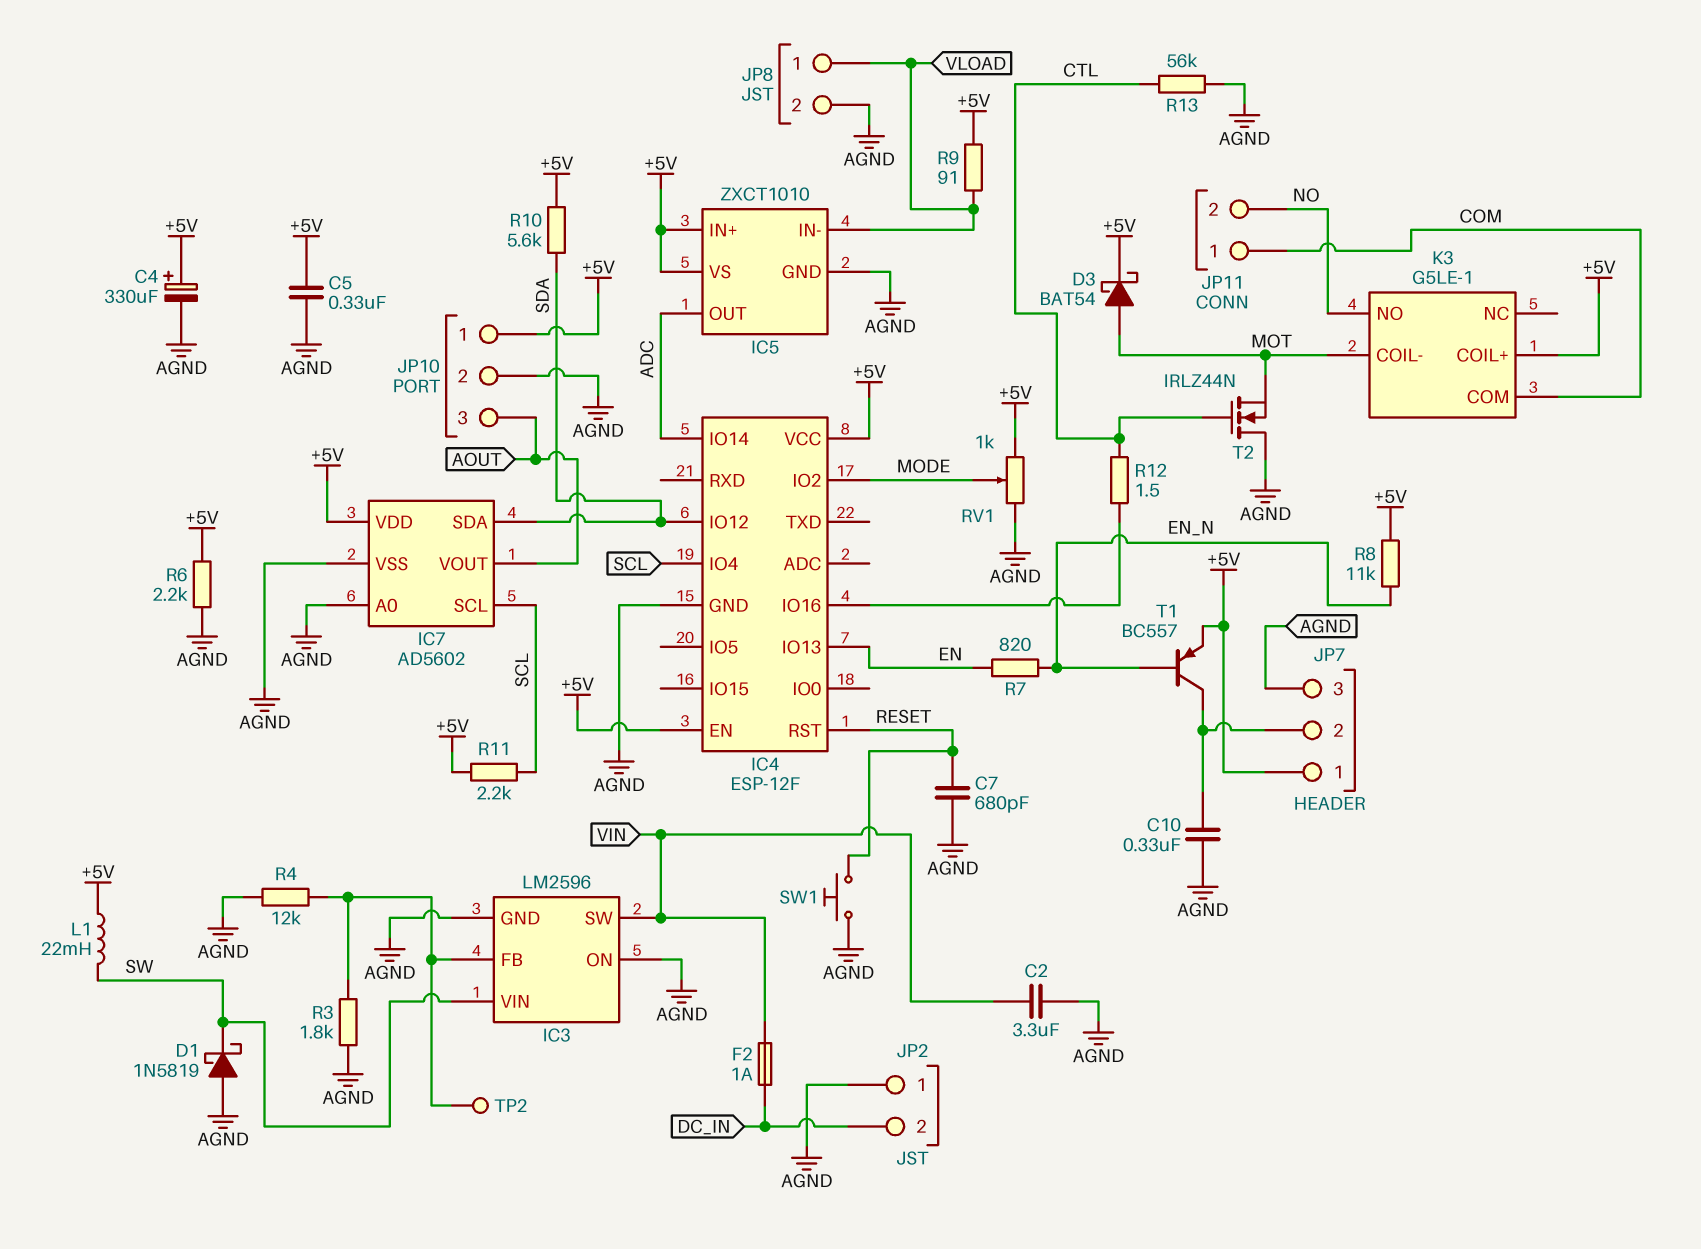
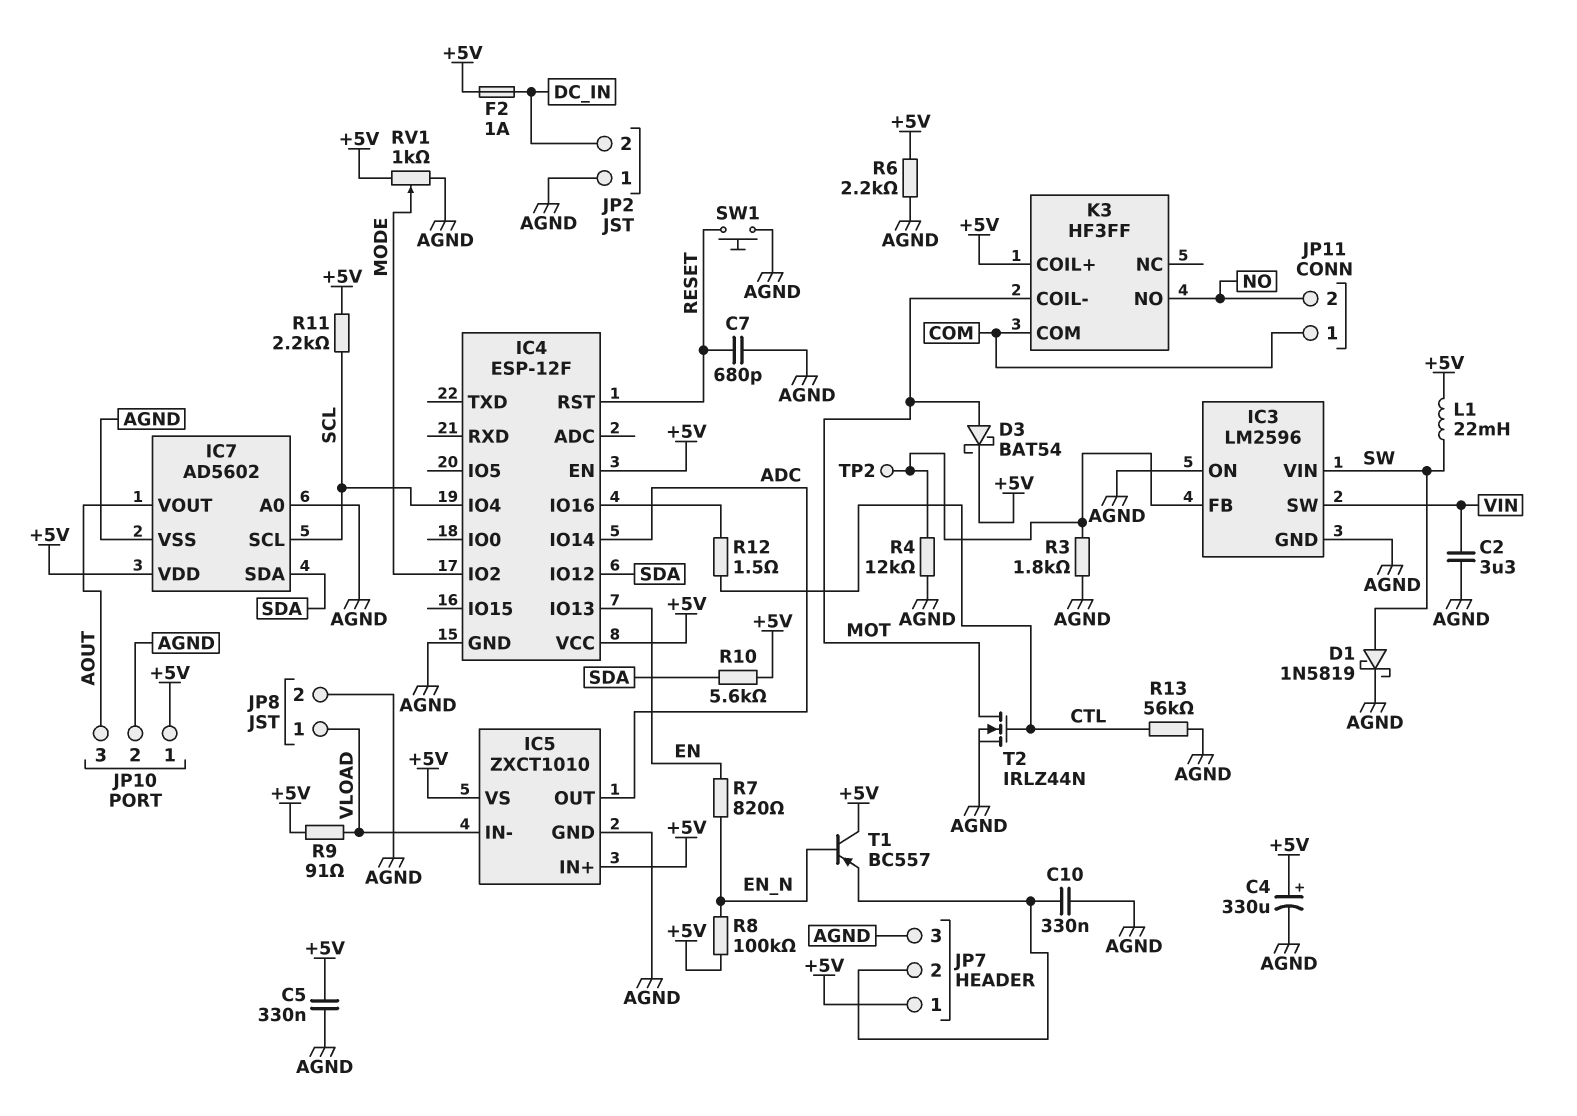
D1: schottky 1N5819 (A AGND, K SW) -> schottky 1N5819 (A SW, K AGND)
F2: 1A (DC_IN, VIN) -> 1A (+5V, DC_IN)
K3: G5LE-1 -> HF3FF
R8: 11k (+5V, EN_N) -> 100k (+5V, EN_N)
T1: PNP BC557 (B EN_N, C JP7/2, E +5V) -> PNP BC557 (B EN_N, C +5V, E JP7/2)
T2: NMOS IRLZ44N (G CTL, D AGND, S MOT) -> NMOS IRLZ44N (G CTL, D MOT, S AGND)

